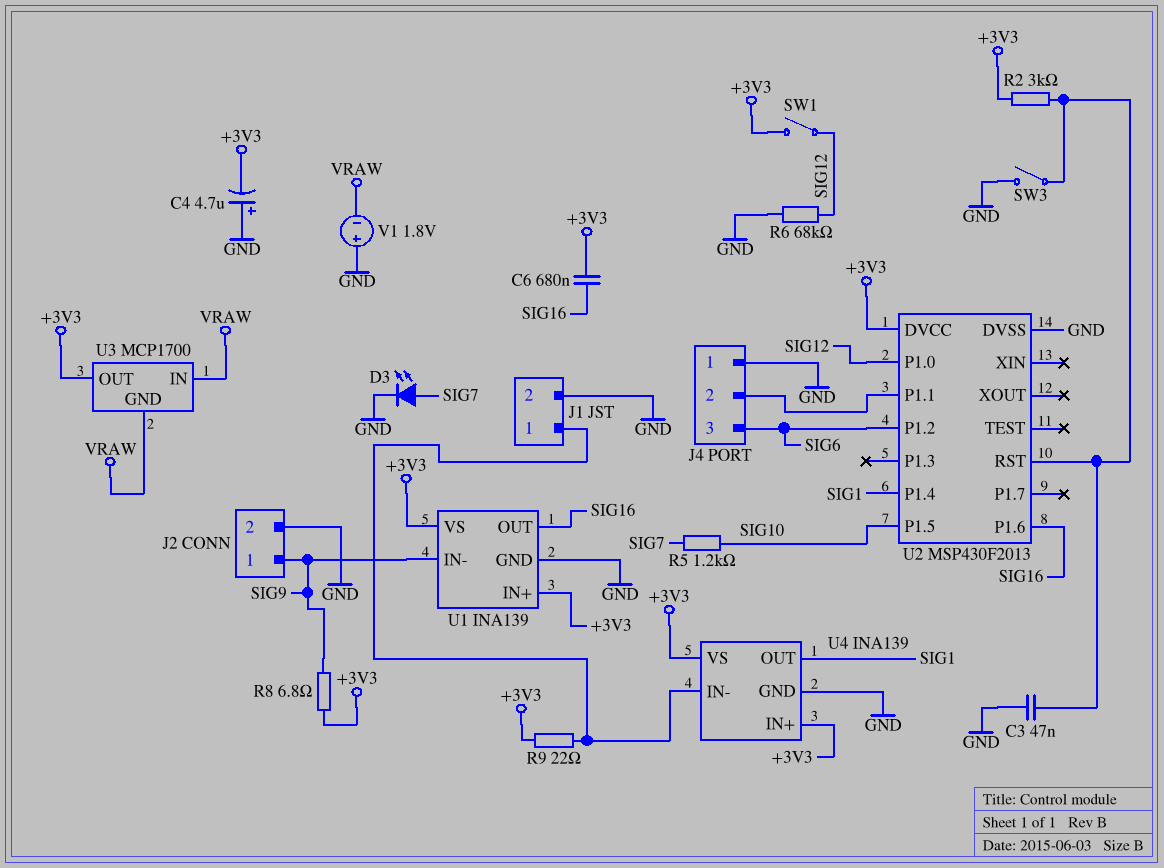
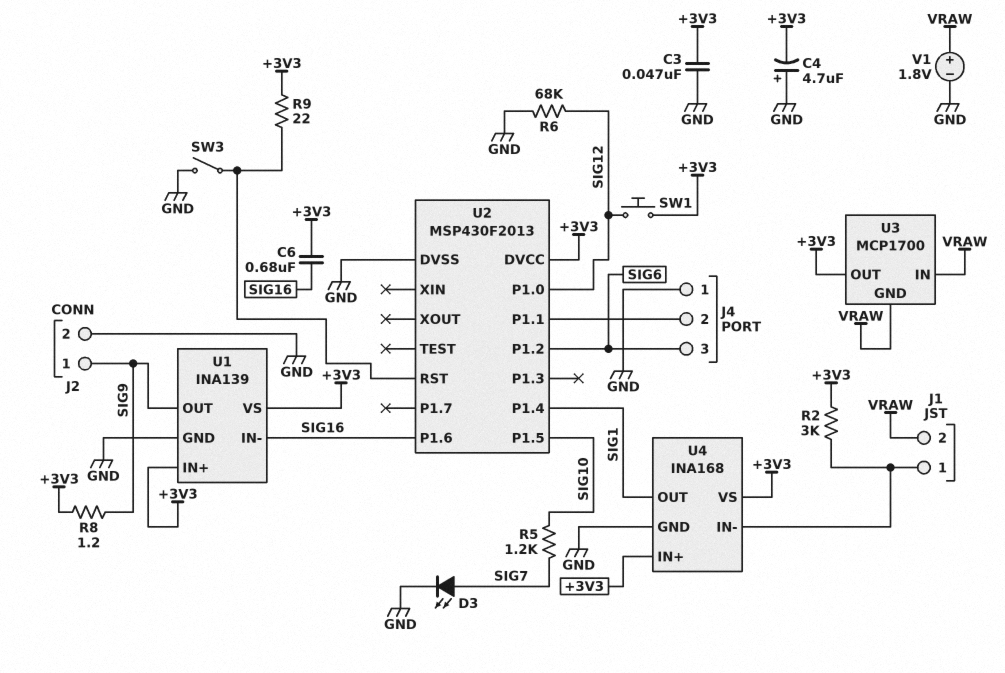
C3: 47nF (GND, U2/RST) -> 47nF (+3V3, GND)
J1 pin 2: GND -> VRAW
R2: 3k (+3V3, U2/RST) -> 3k (+3V3, J1/1)
R8: 6.8 (+3V3, SIG9) -> 1.2 (+3V3, SIG9)
R9: 22 (+3V3, J1/1) -> 22 (+3V3, U2/RST)
SW1: switch (+3V3, SIG12) -> button (+3V3, SIG12)
U1 pin IN-: SIG9 -> SIG16
U1 pin OUT: SIG16 -> SIG9
U4: INA139 -> INA168
V1: 1.8V (plus GND, minus VRAW) -> 1.8V (plus VRAW, minus GND)

